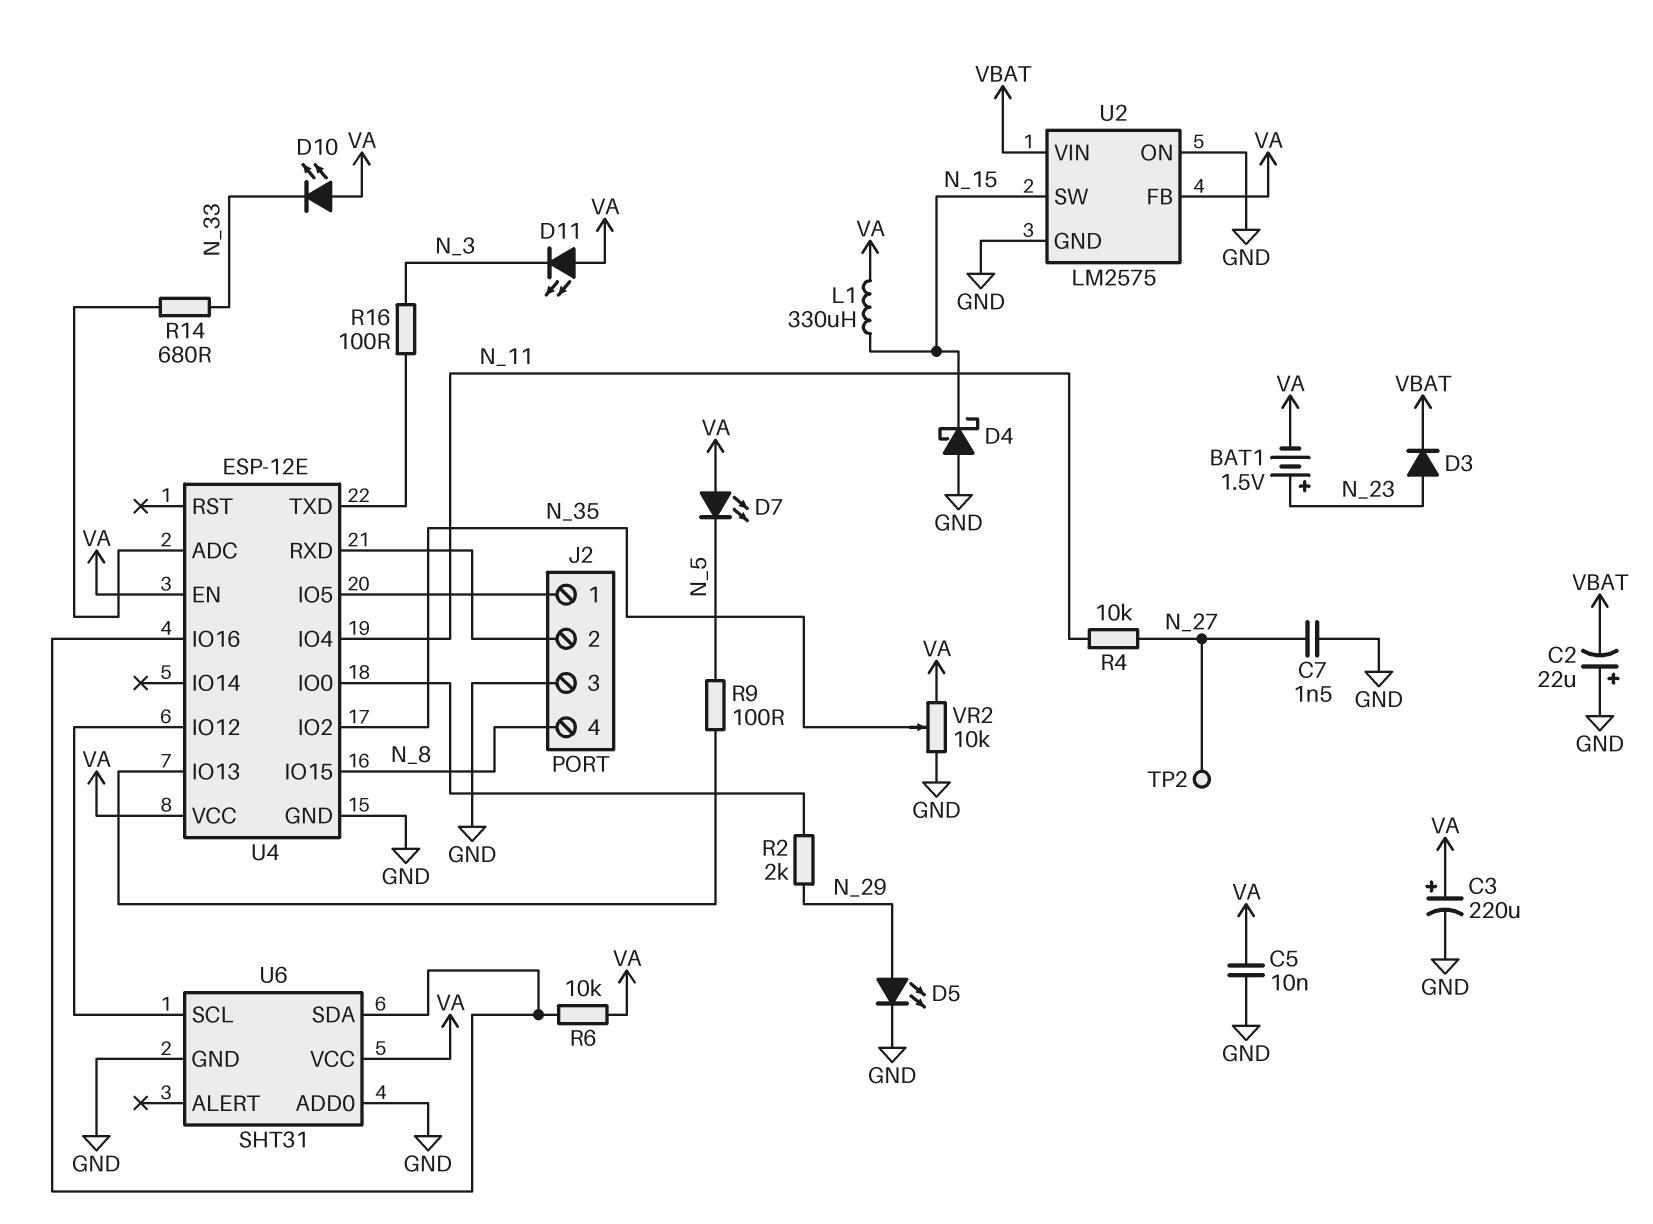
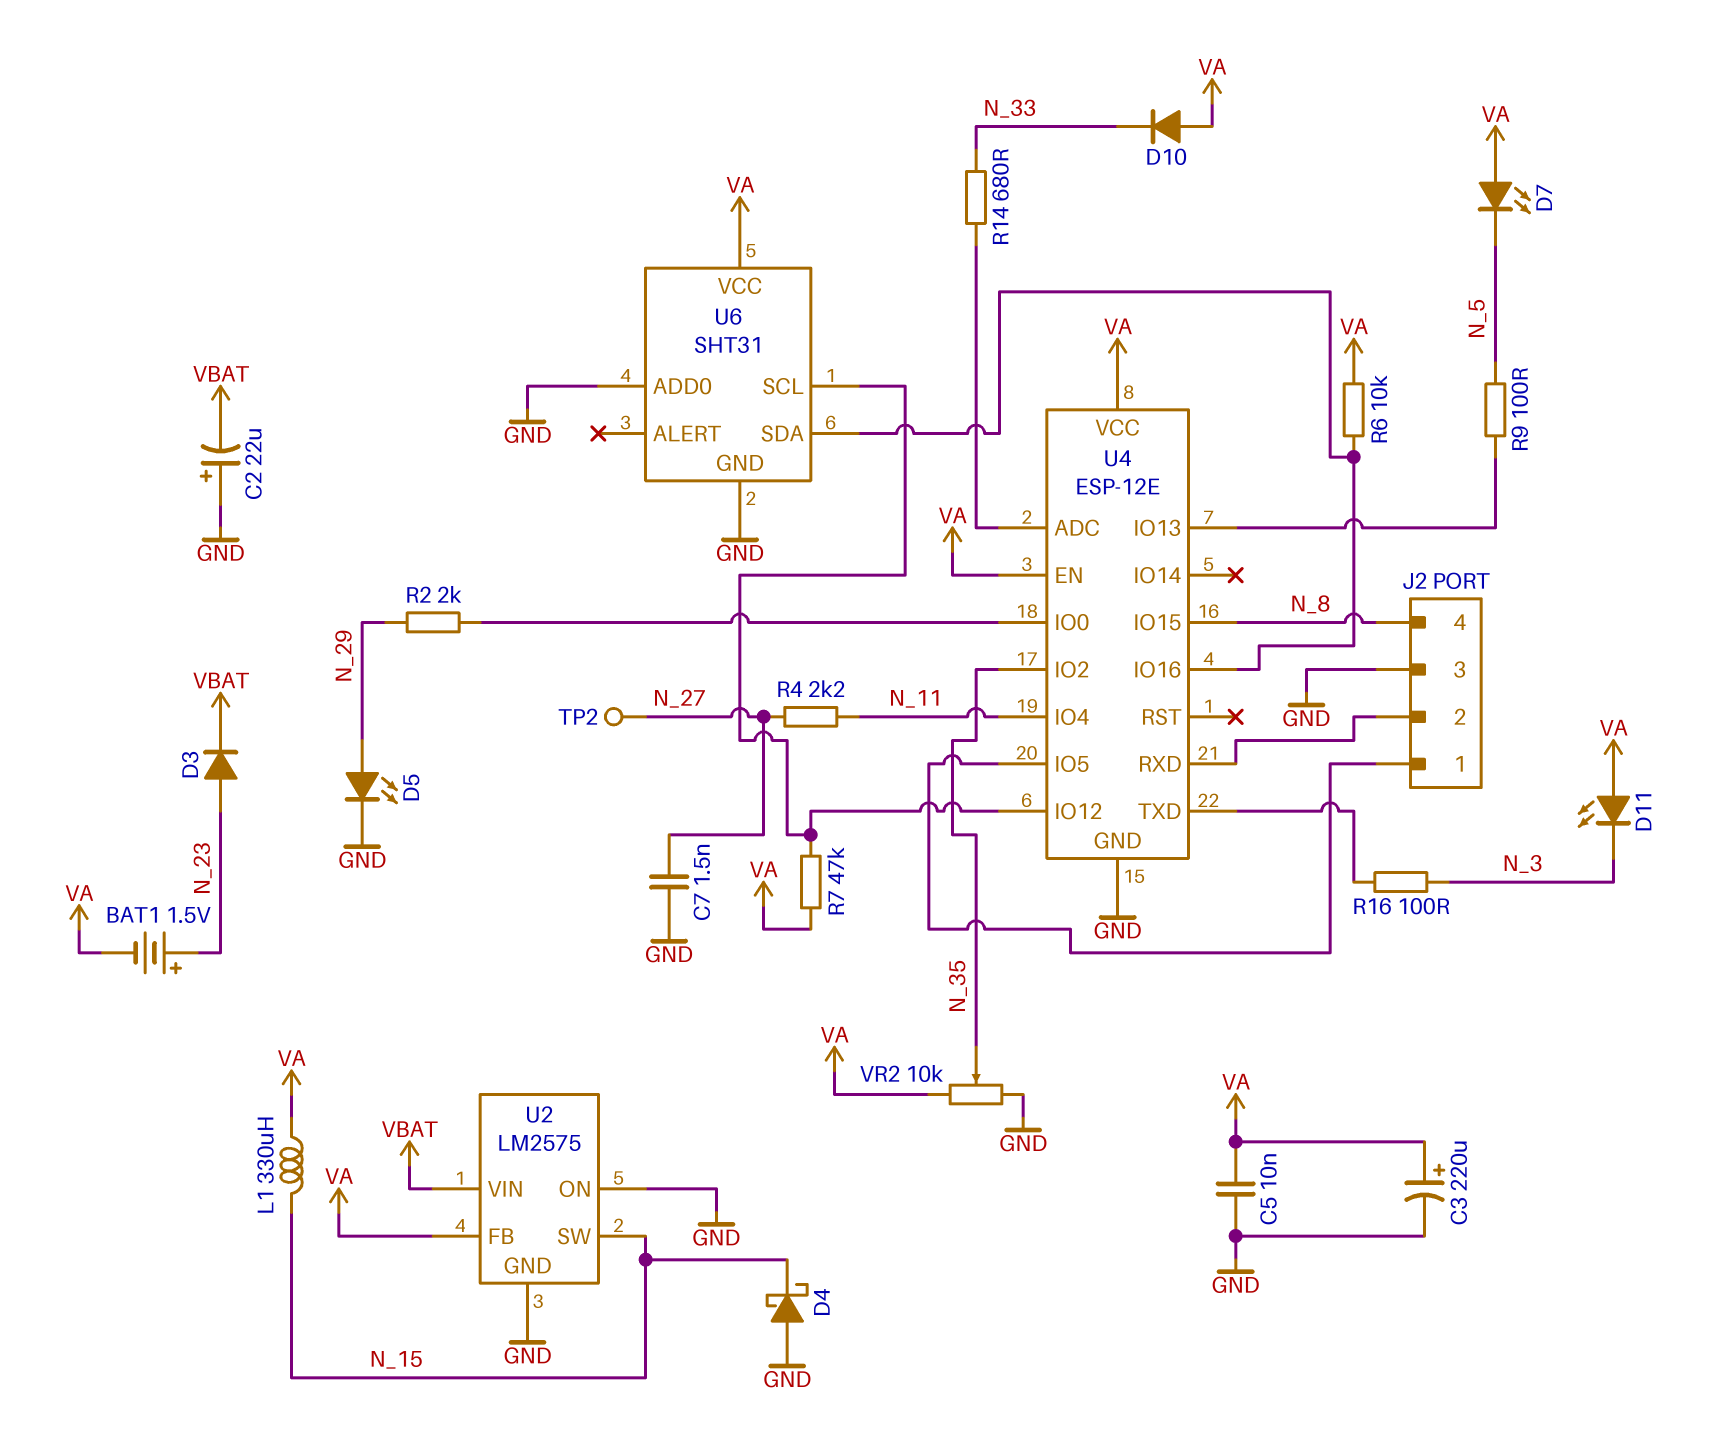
D10: LED (A VA, K N_33) -> diode (A VA, K N_33)
R4: 10k (N_11, N_27) -> 2.2k (N_11, N_27)
R7: none -> 47k (U4/IO12, VA)

